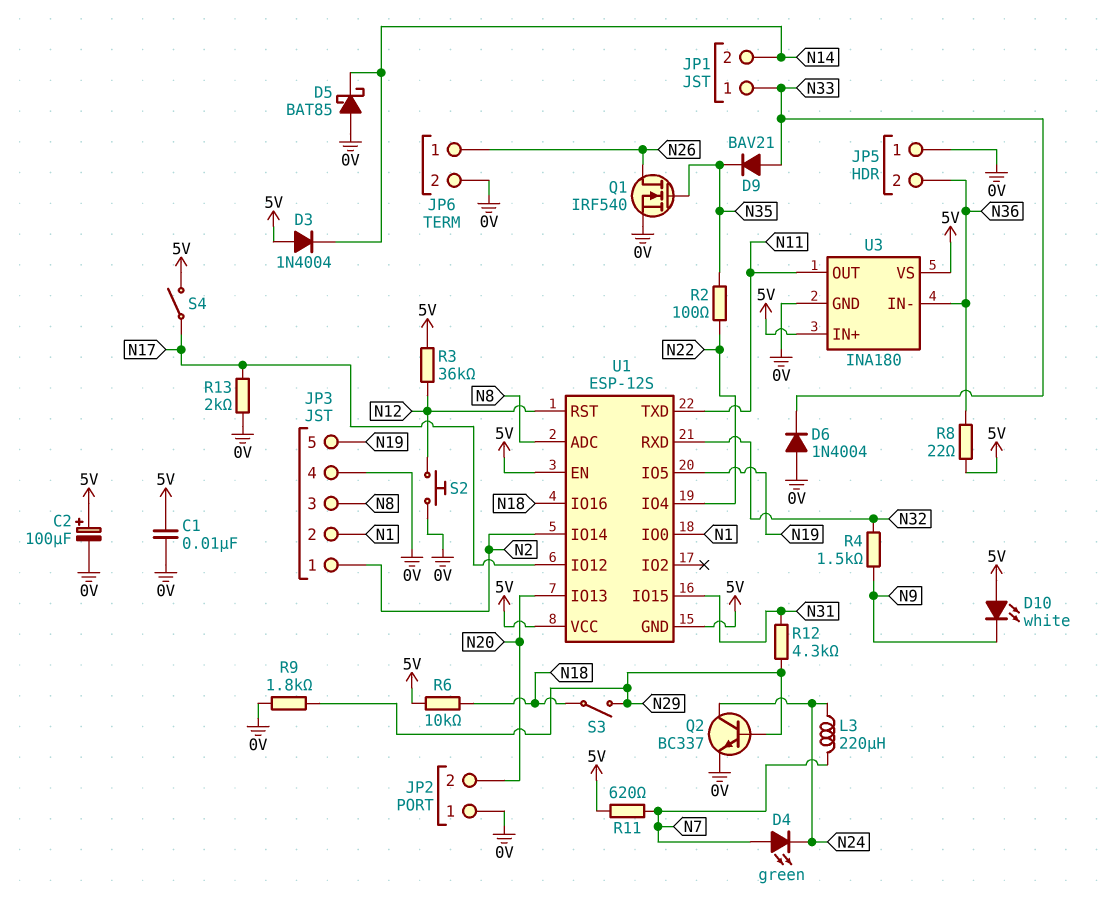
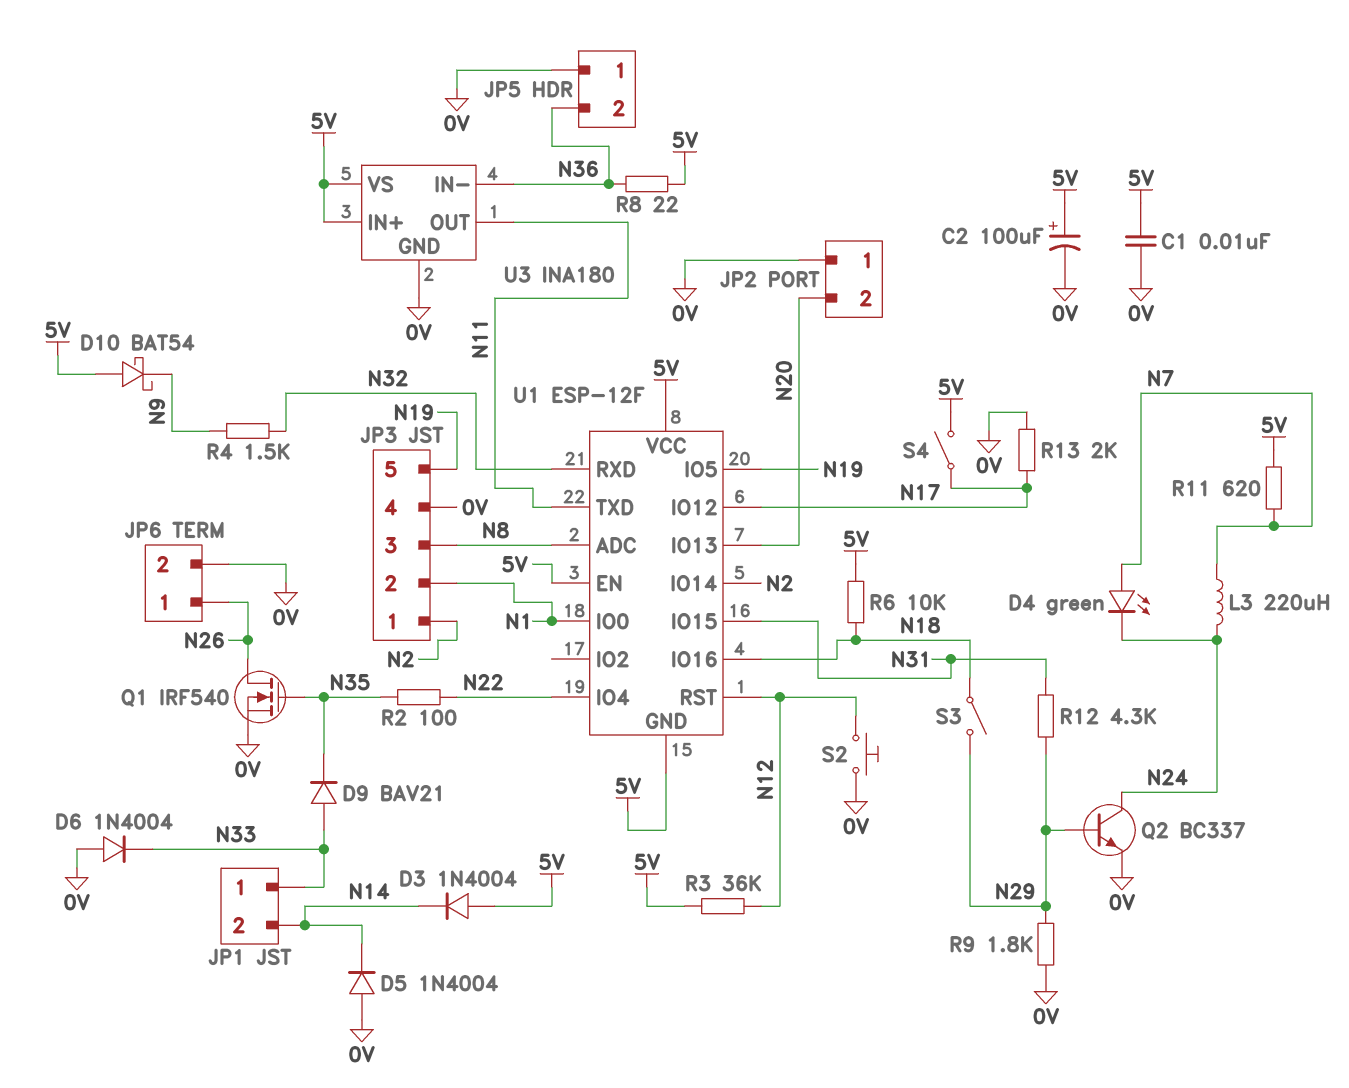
D5: schottky BAT85 (A 0V, K N14) -> diode 1N4004 (A 0V, K N14)
D10: LED white (A 5V, K N9) -> schottky BAT54 (A 5V, K N9)
U1: ESP-12S -> ESP-12F

